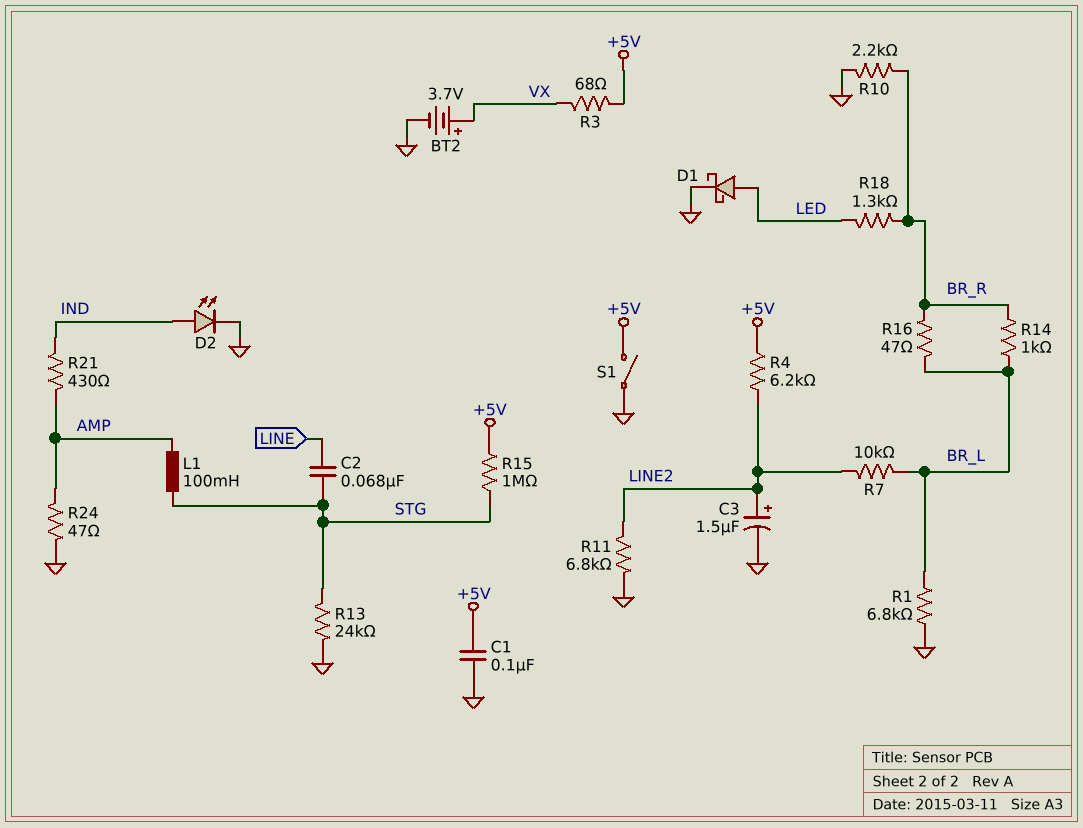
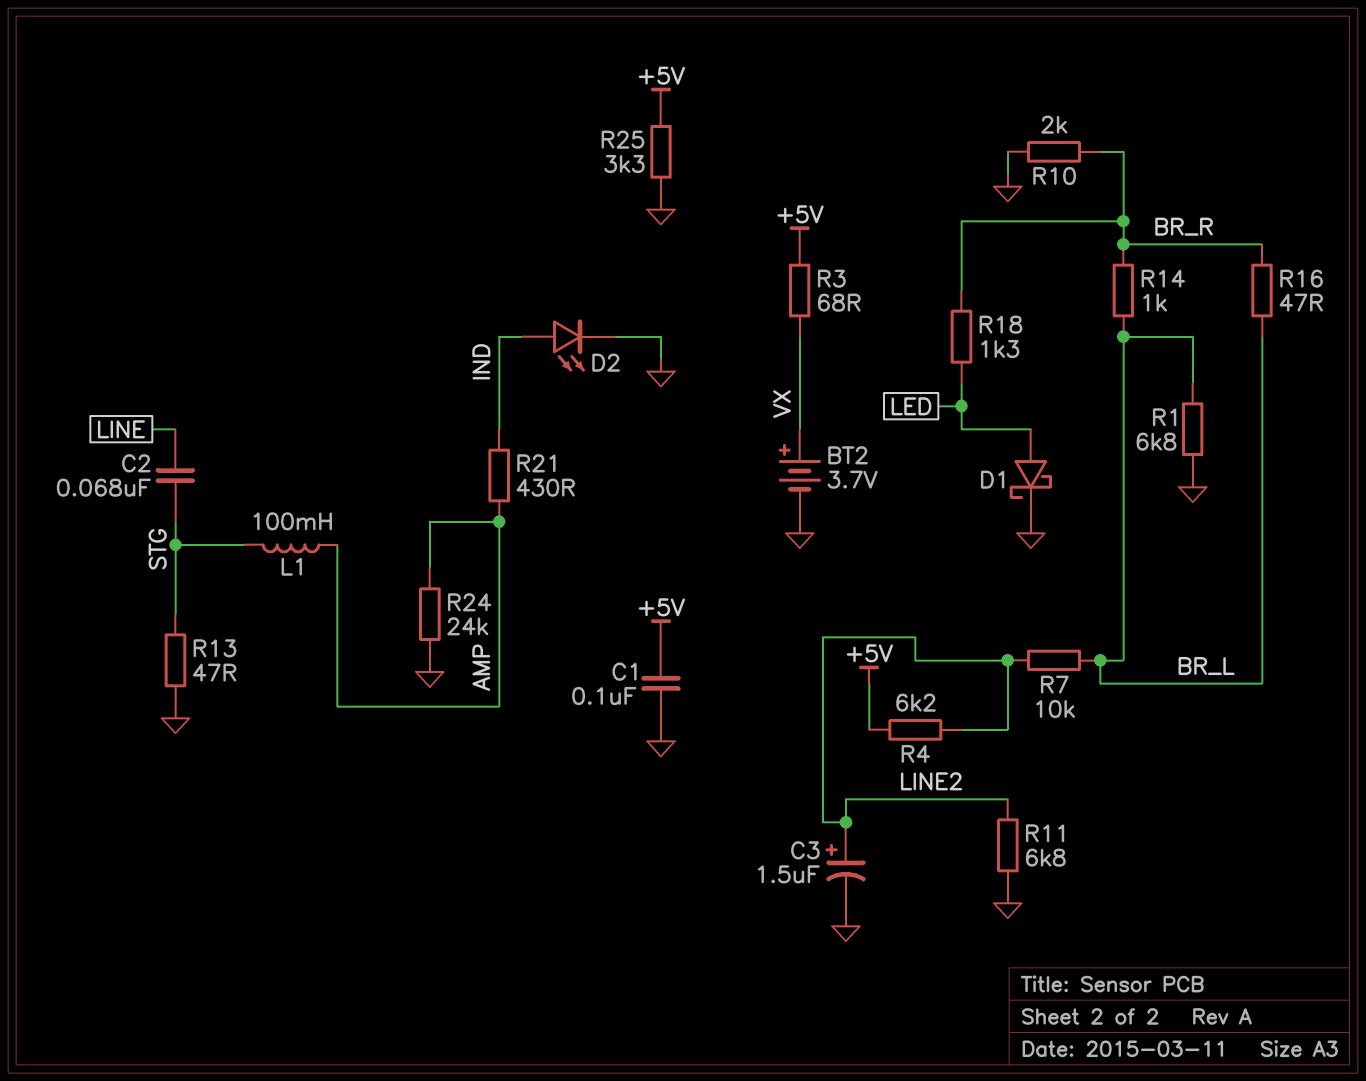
R10: 2.2k (BR_R, GND) -> 2k (BR_R, GND)
R13: 24k (GND, STG) -> 47 (GND, STG)
R15: 1M (+5V, STG) -> none
R24: 47 (AMP, GND) -> 24k (AMP, GND)
R25: none -> 3.3k (+5V, GND)
S1: switch (+5V, GND) -> none

